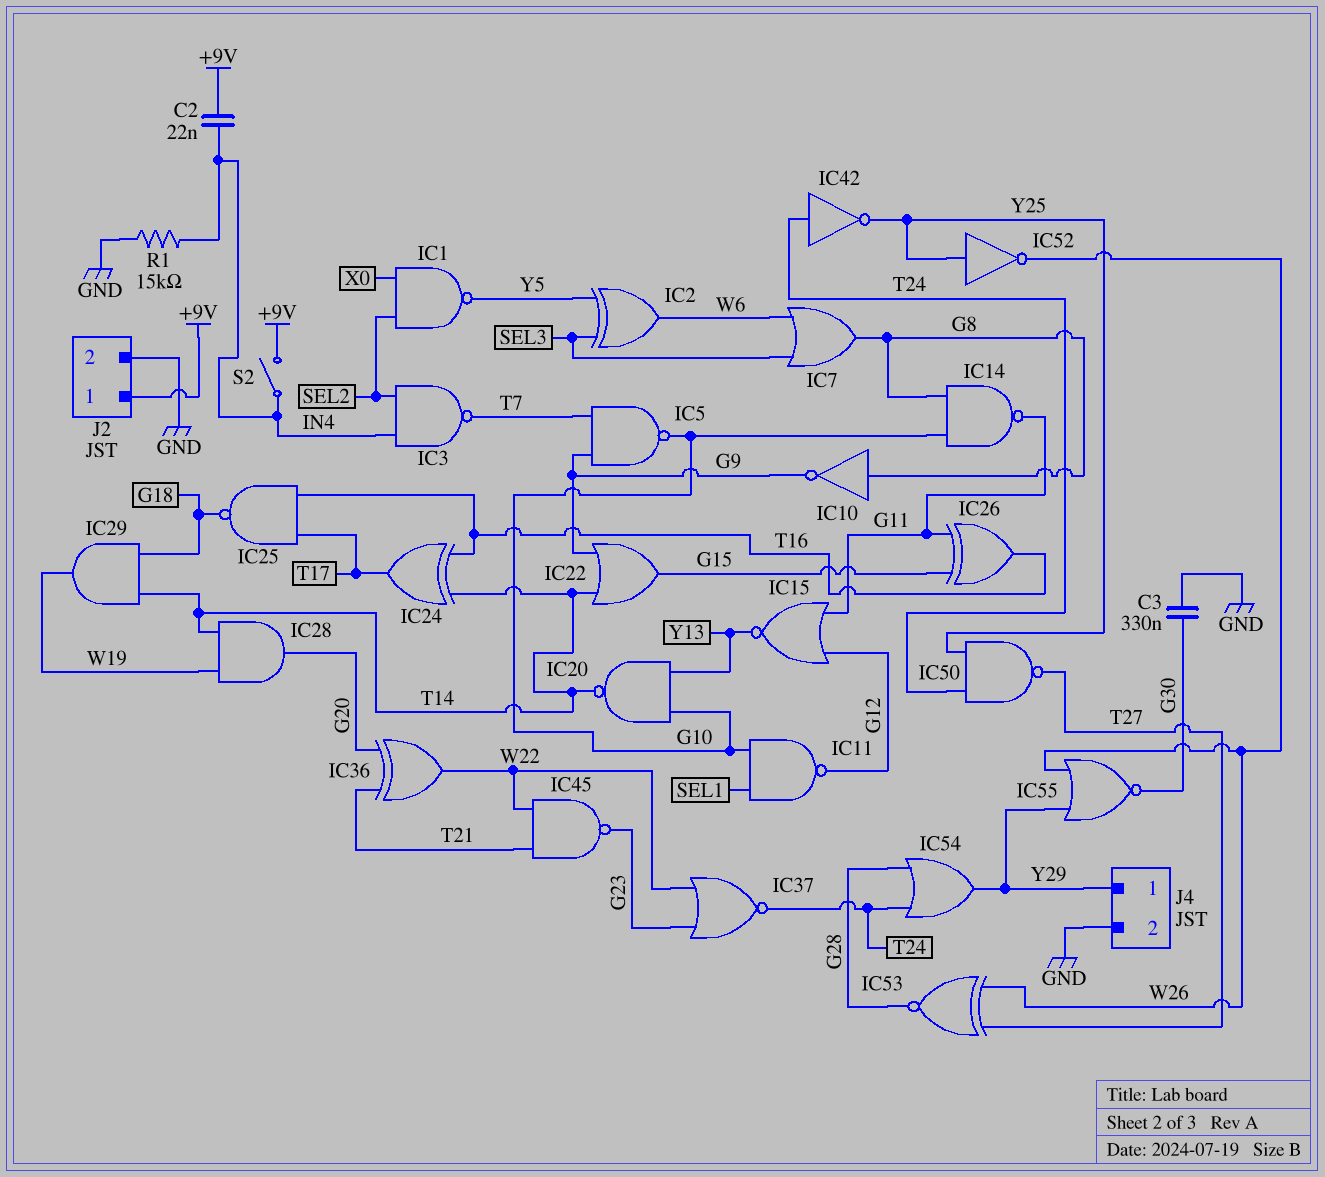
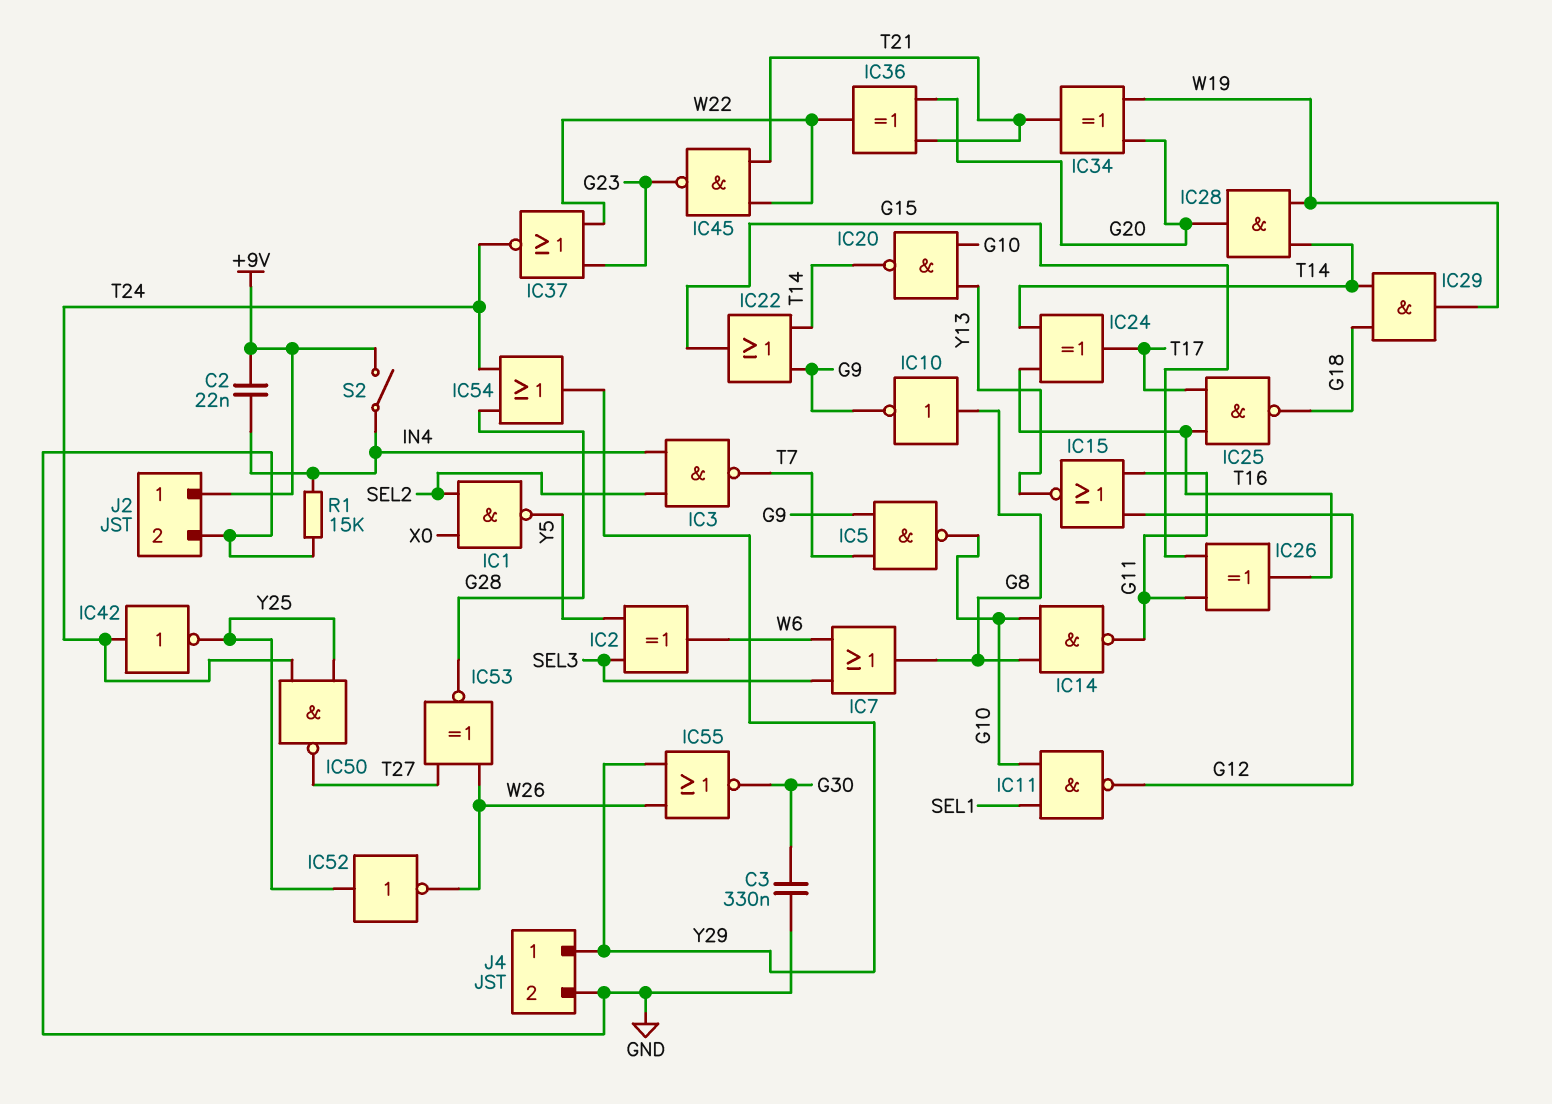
IC34: none -> XOR (in G20, in W19, out T21)

